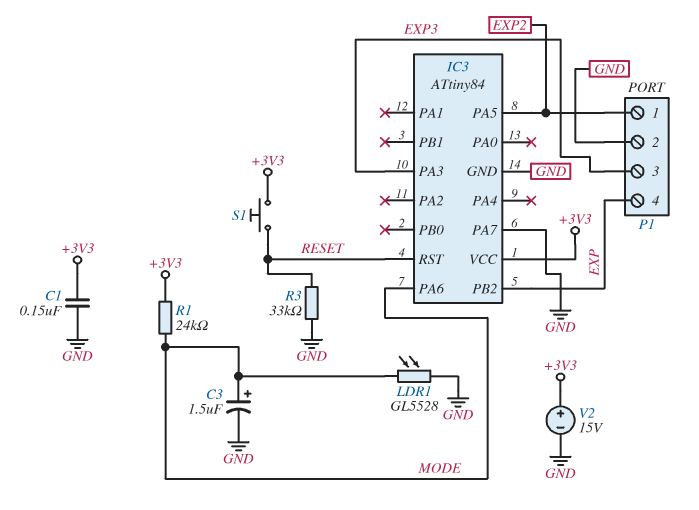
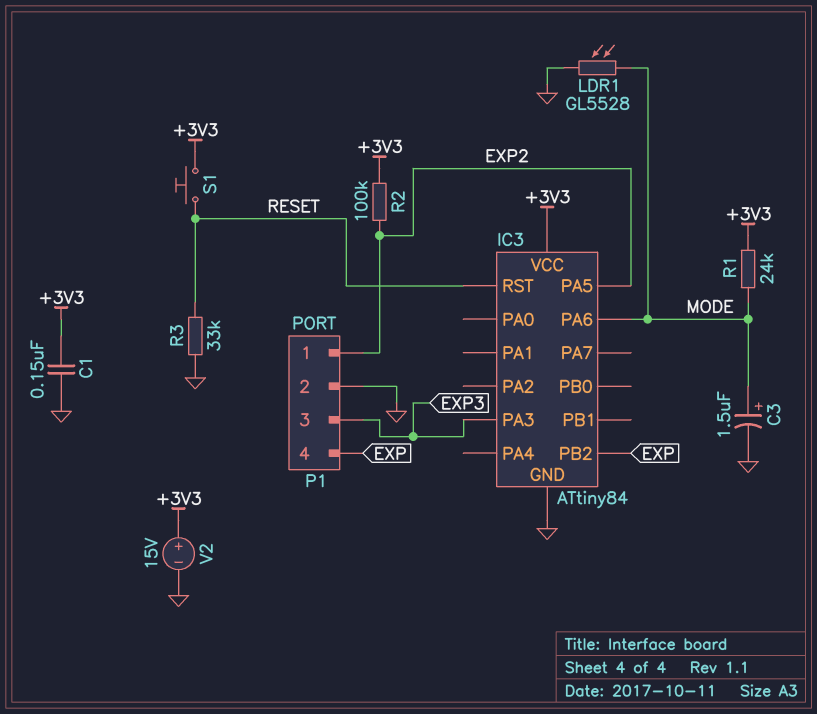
IC3 pin PA7: GND -> none
R2: none -> 100k (+3V3, EXP2)

